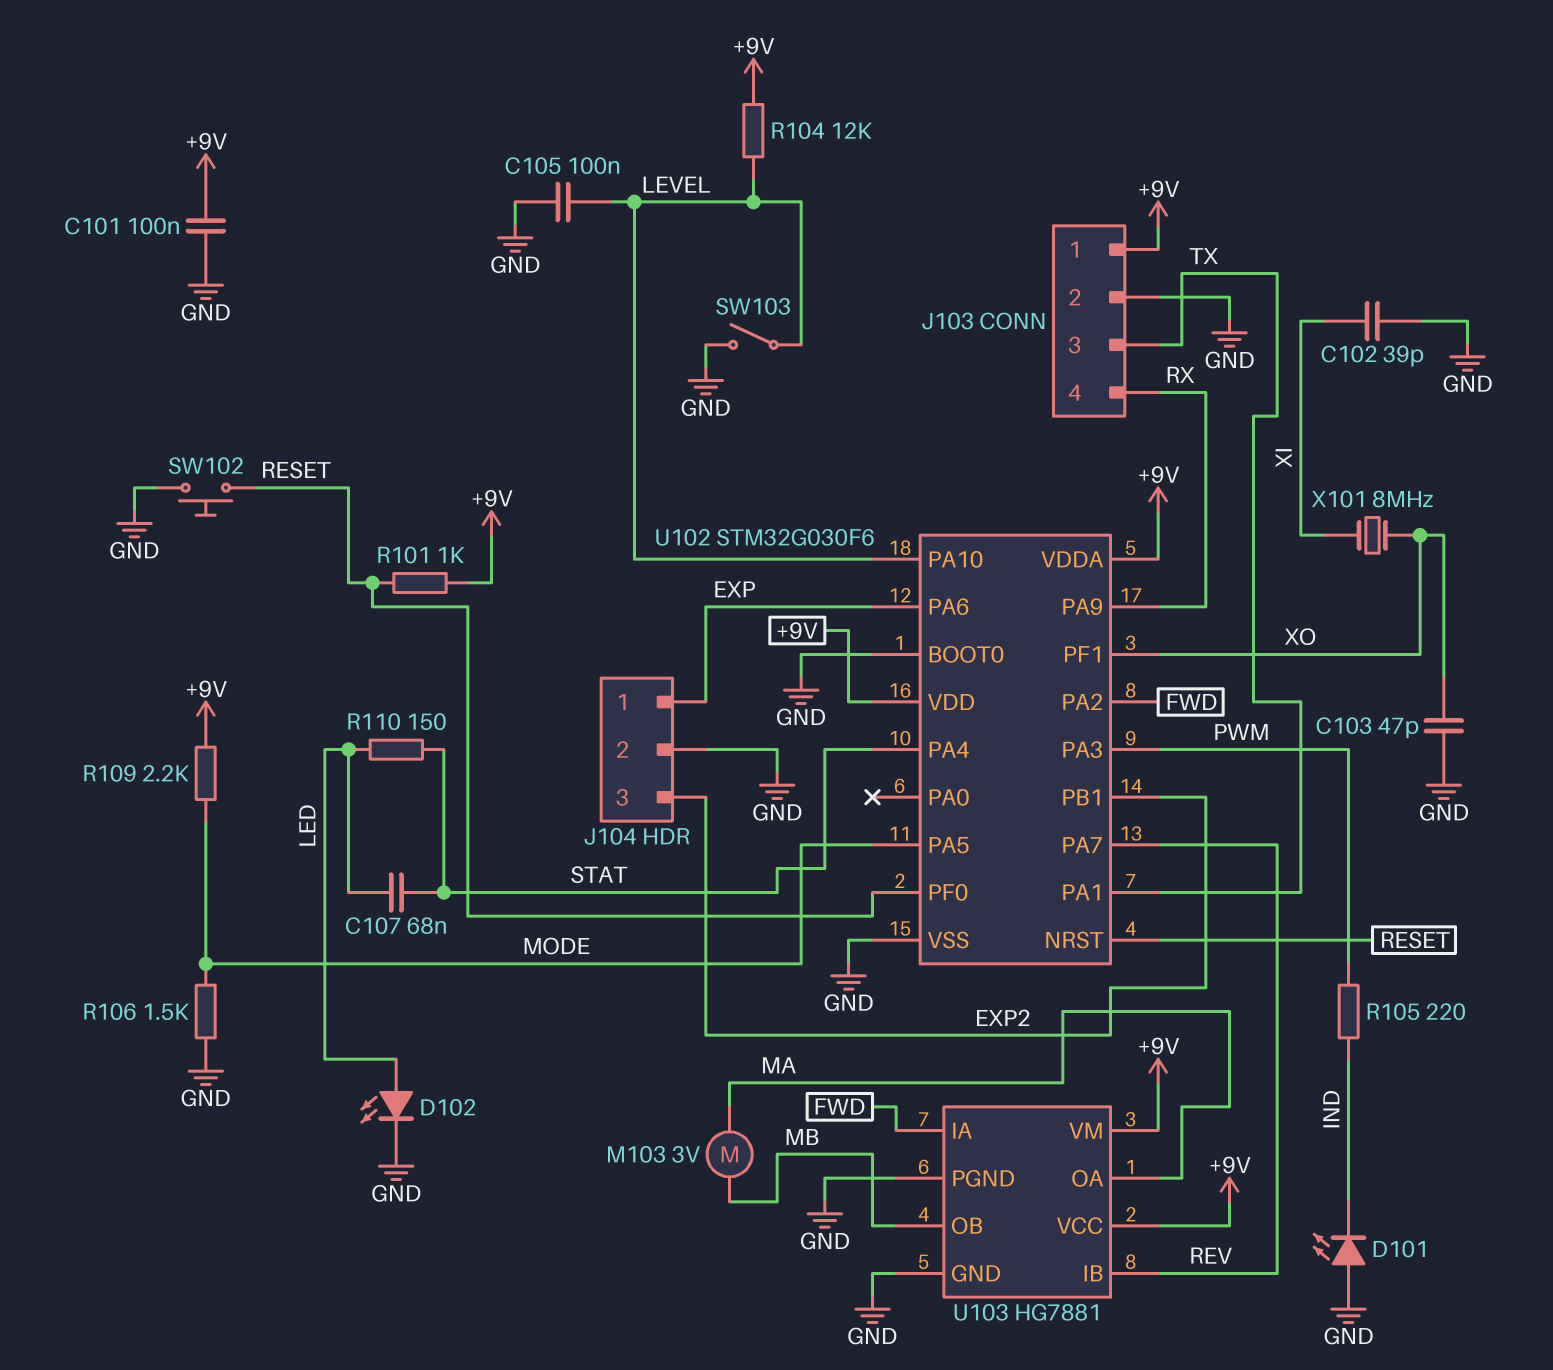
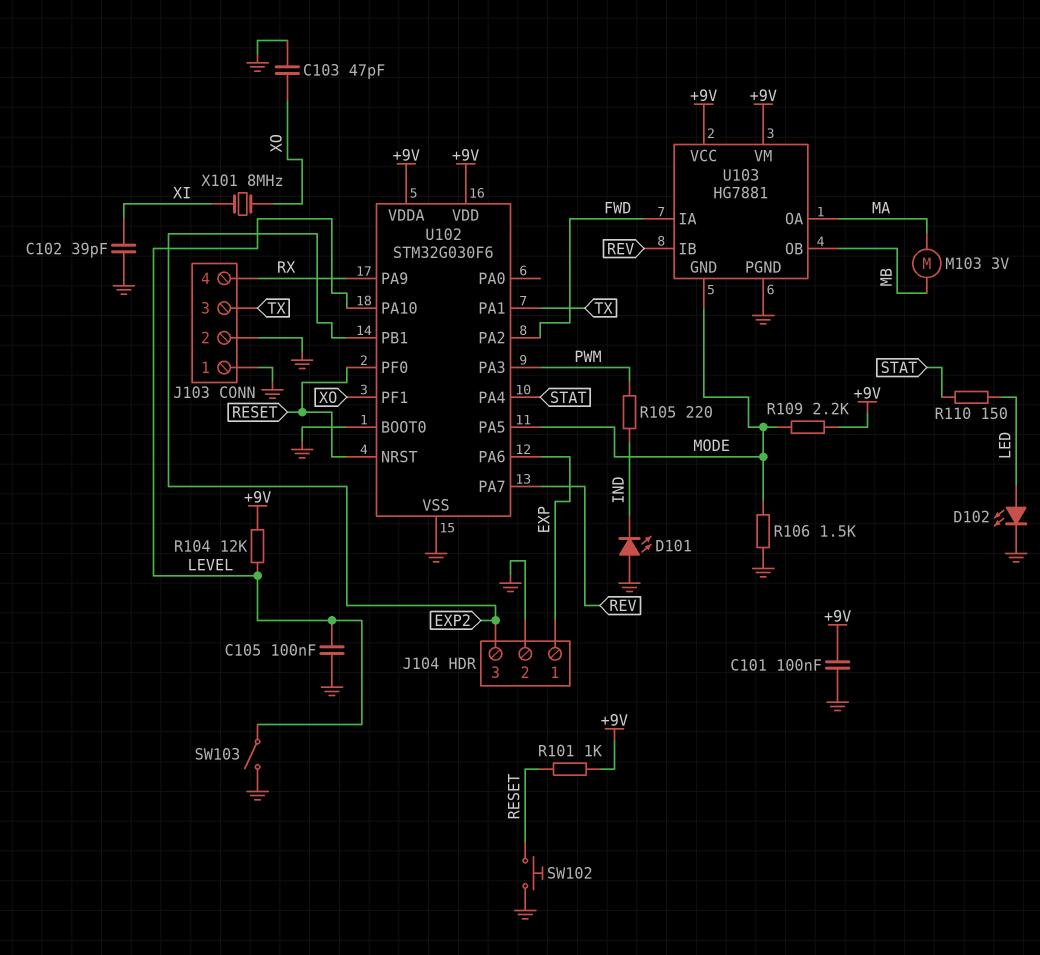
C107: 68nF (LED, STAT) -> none
J103 pin 1: +9V -> GND
U103 pin GND: GND -> MODE

